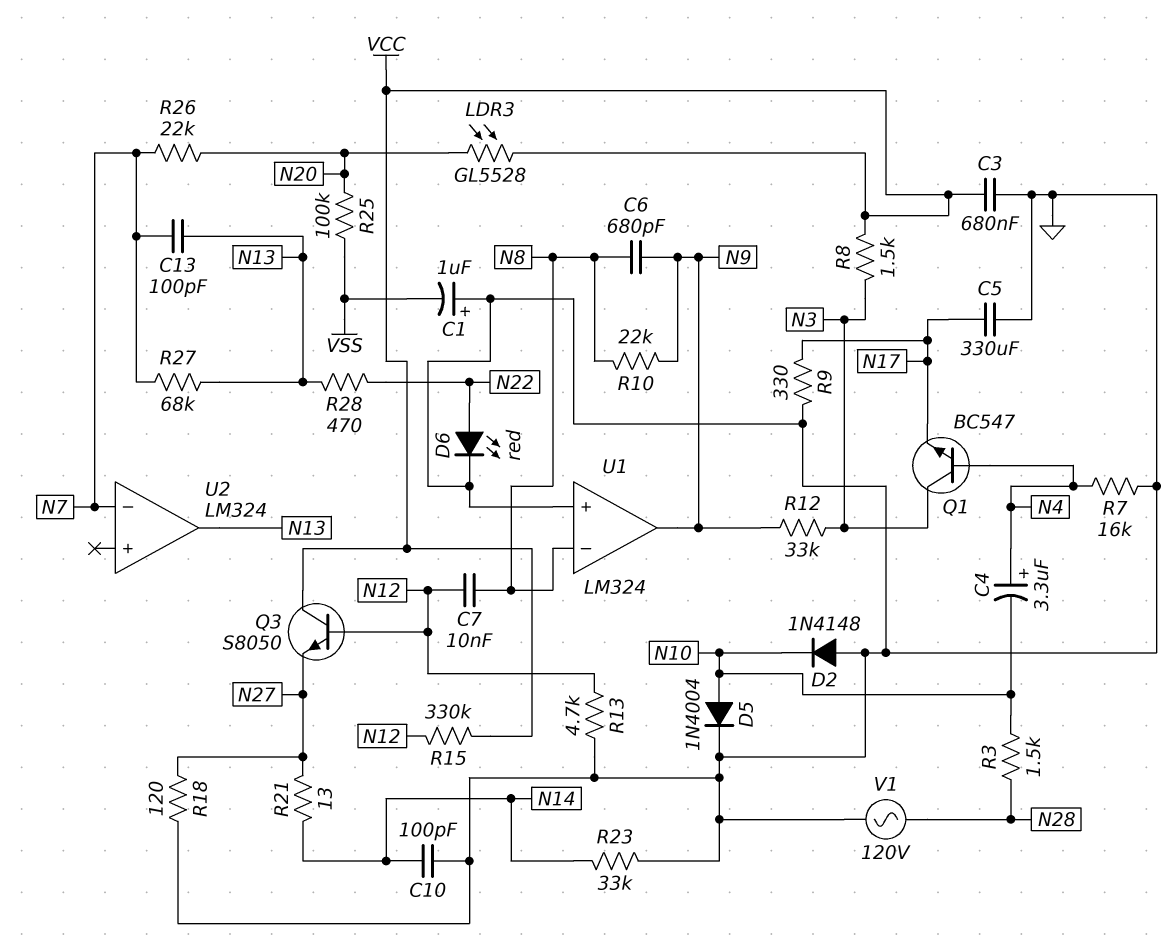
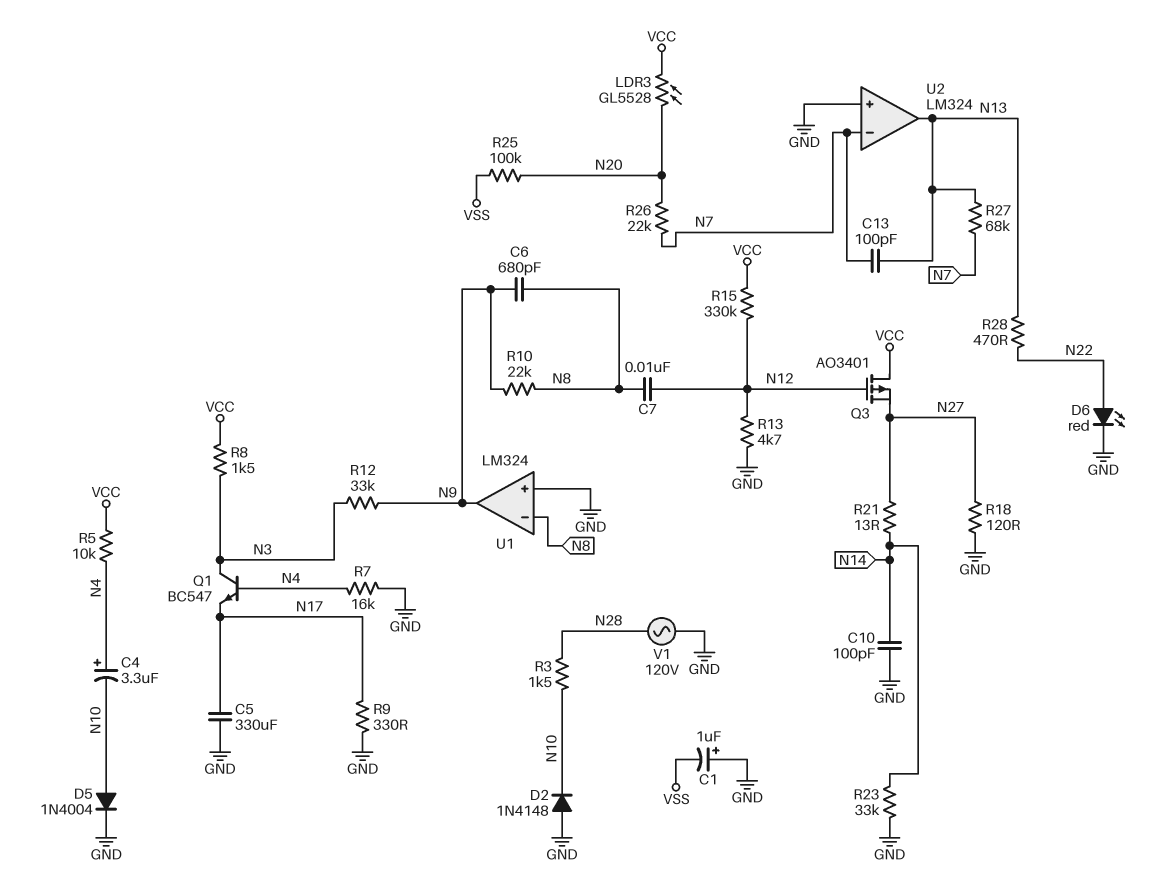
C3: 680nF (GND, VCC) -> none
Q3: NPN S8050 (B N12, C VCC, E N27) -> PMOS AO3401 (G N12, D VCC, S N27)
R5: none -> 10k (N4, VCC)
U2 pin in+: none -> GND

